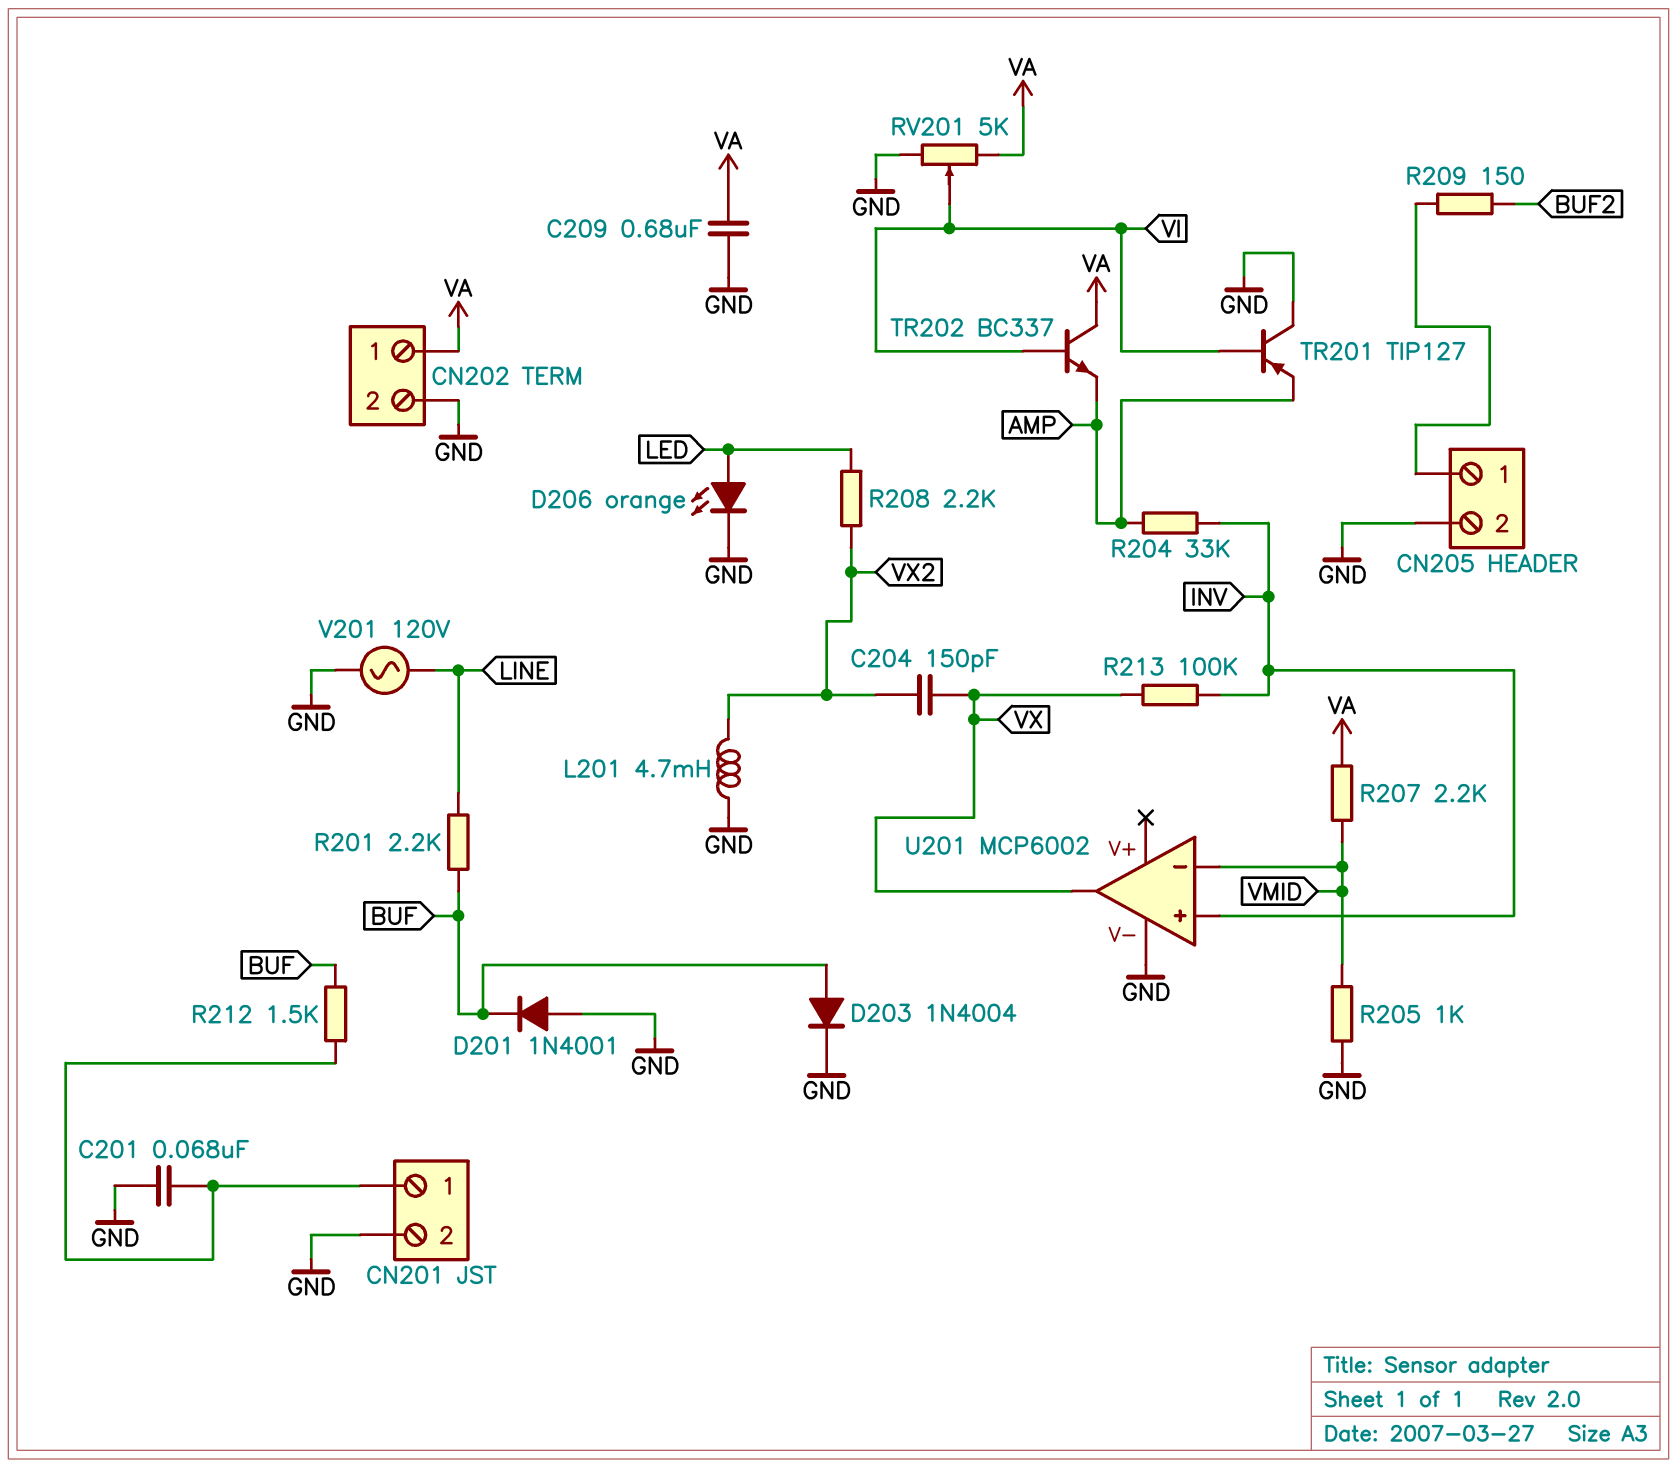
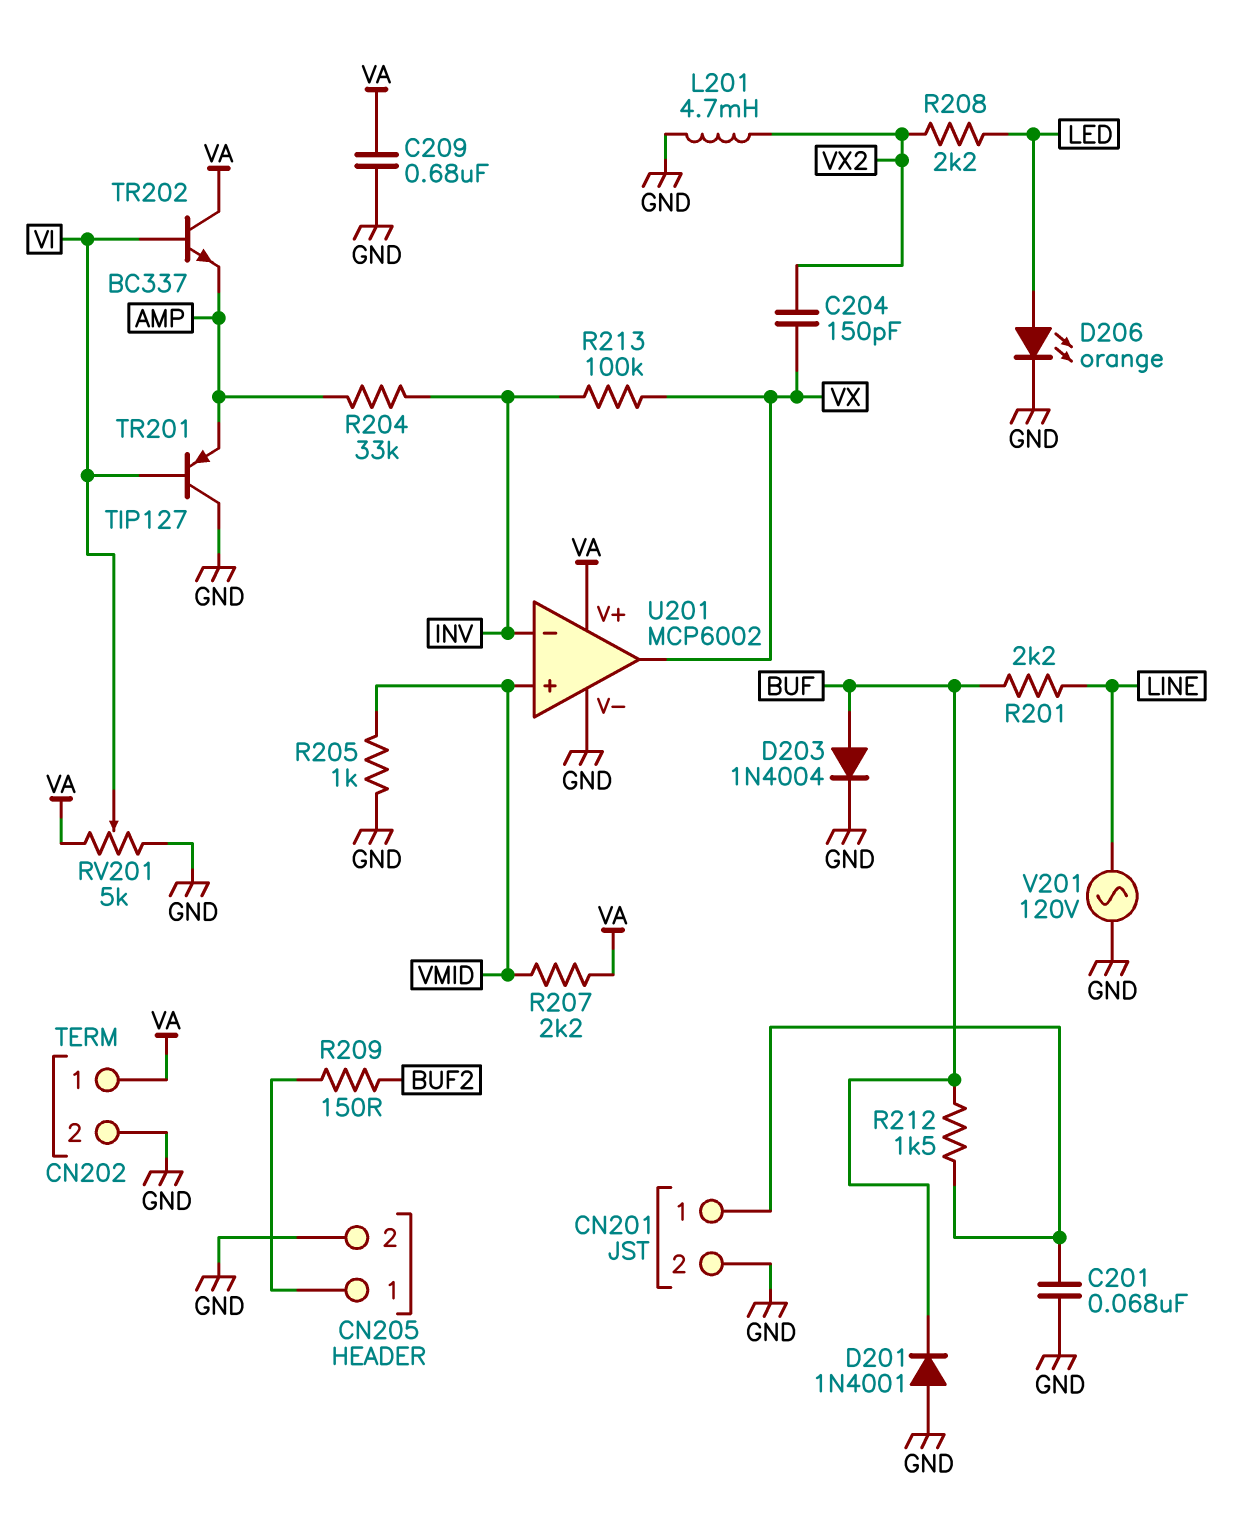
U201 pin V+: none -> VA
U201 pin in+: INV -> VMID
U201 pin in-: VMID -> INV

